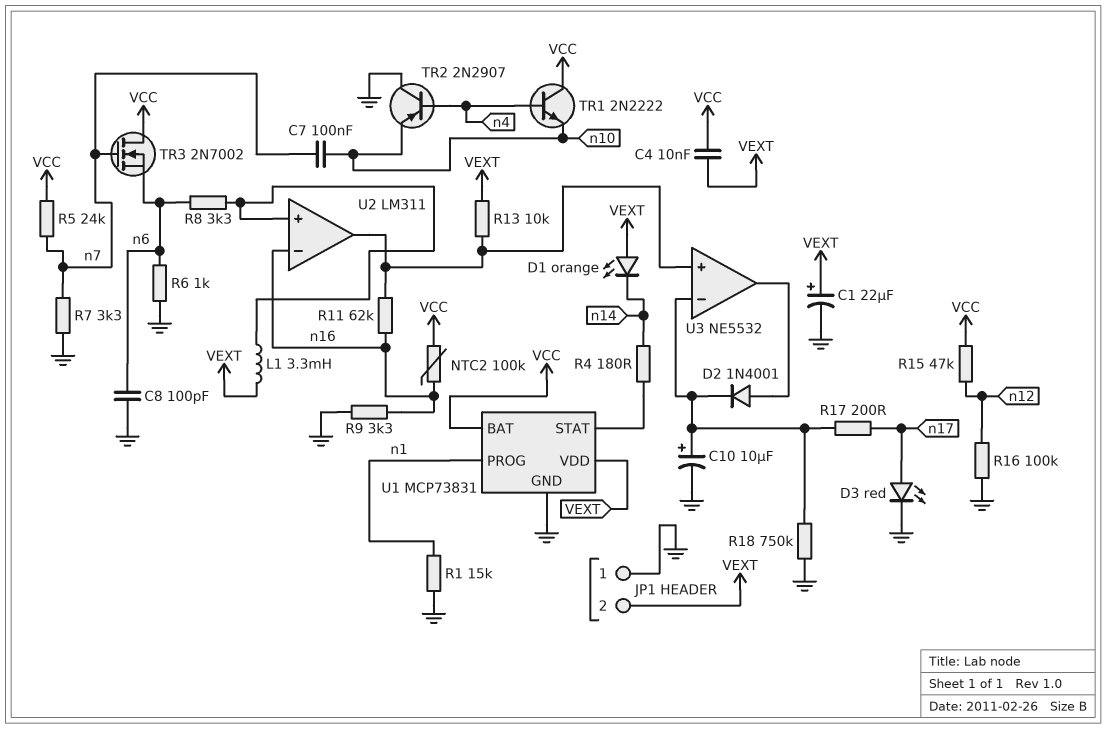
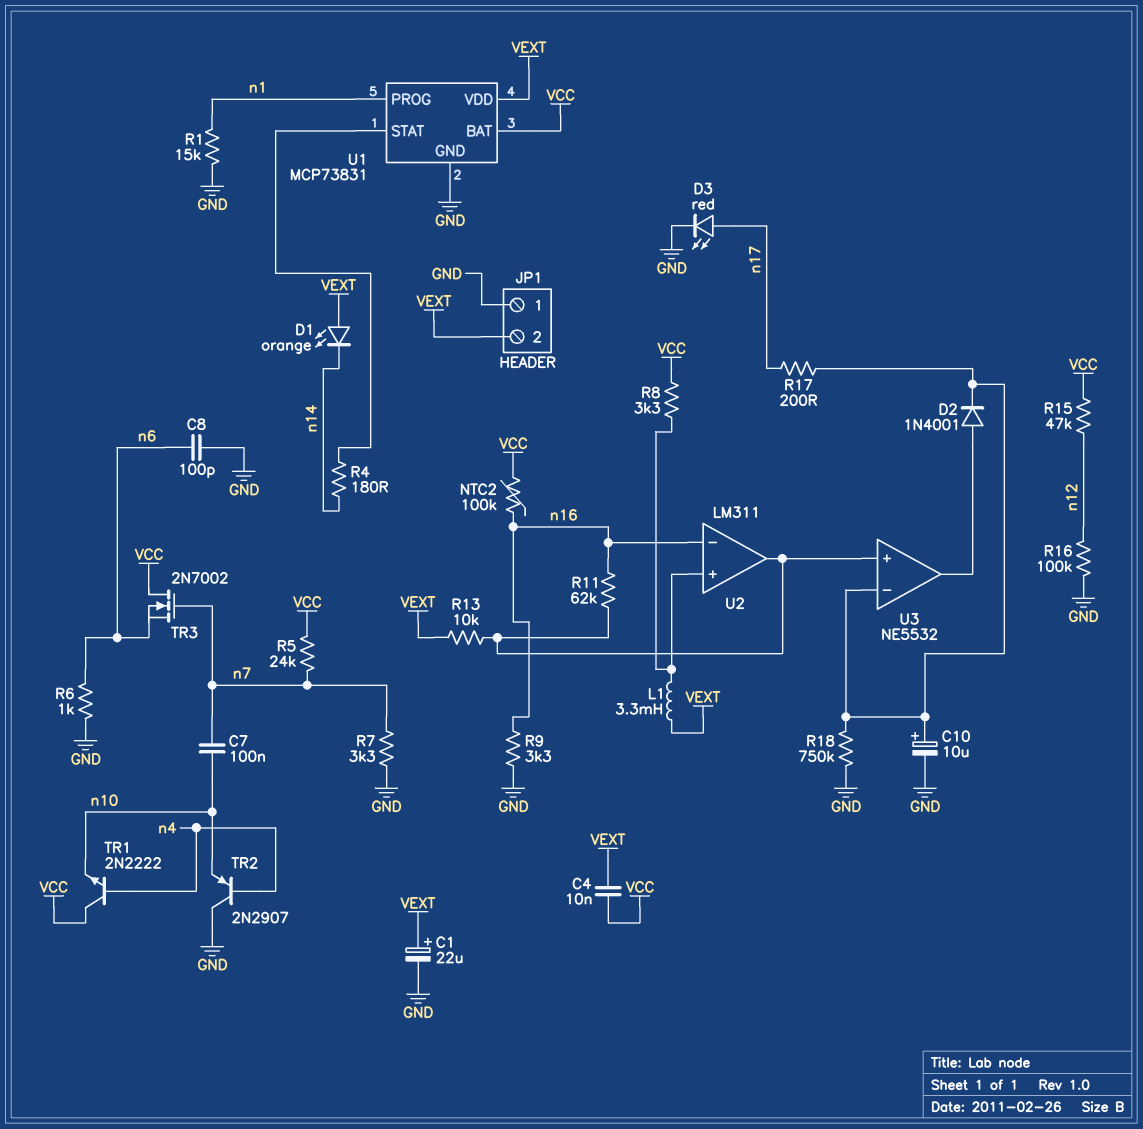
R8: 3.3k (U2/in+, n6) -> 3.3k (U2/in+, VCC)

